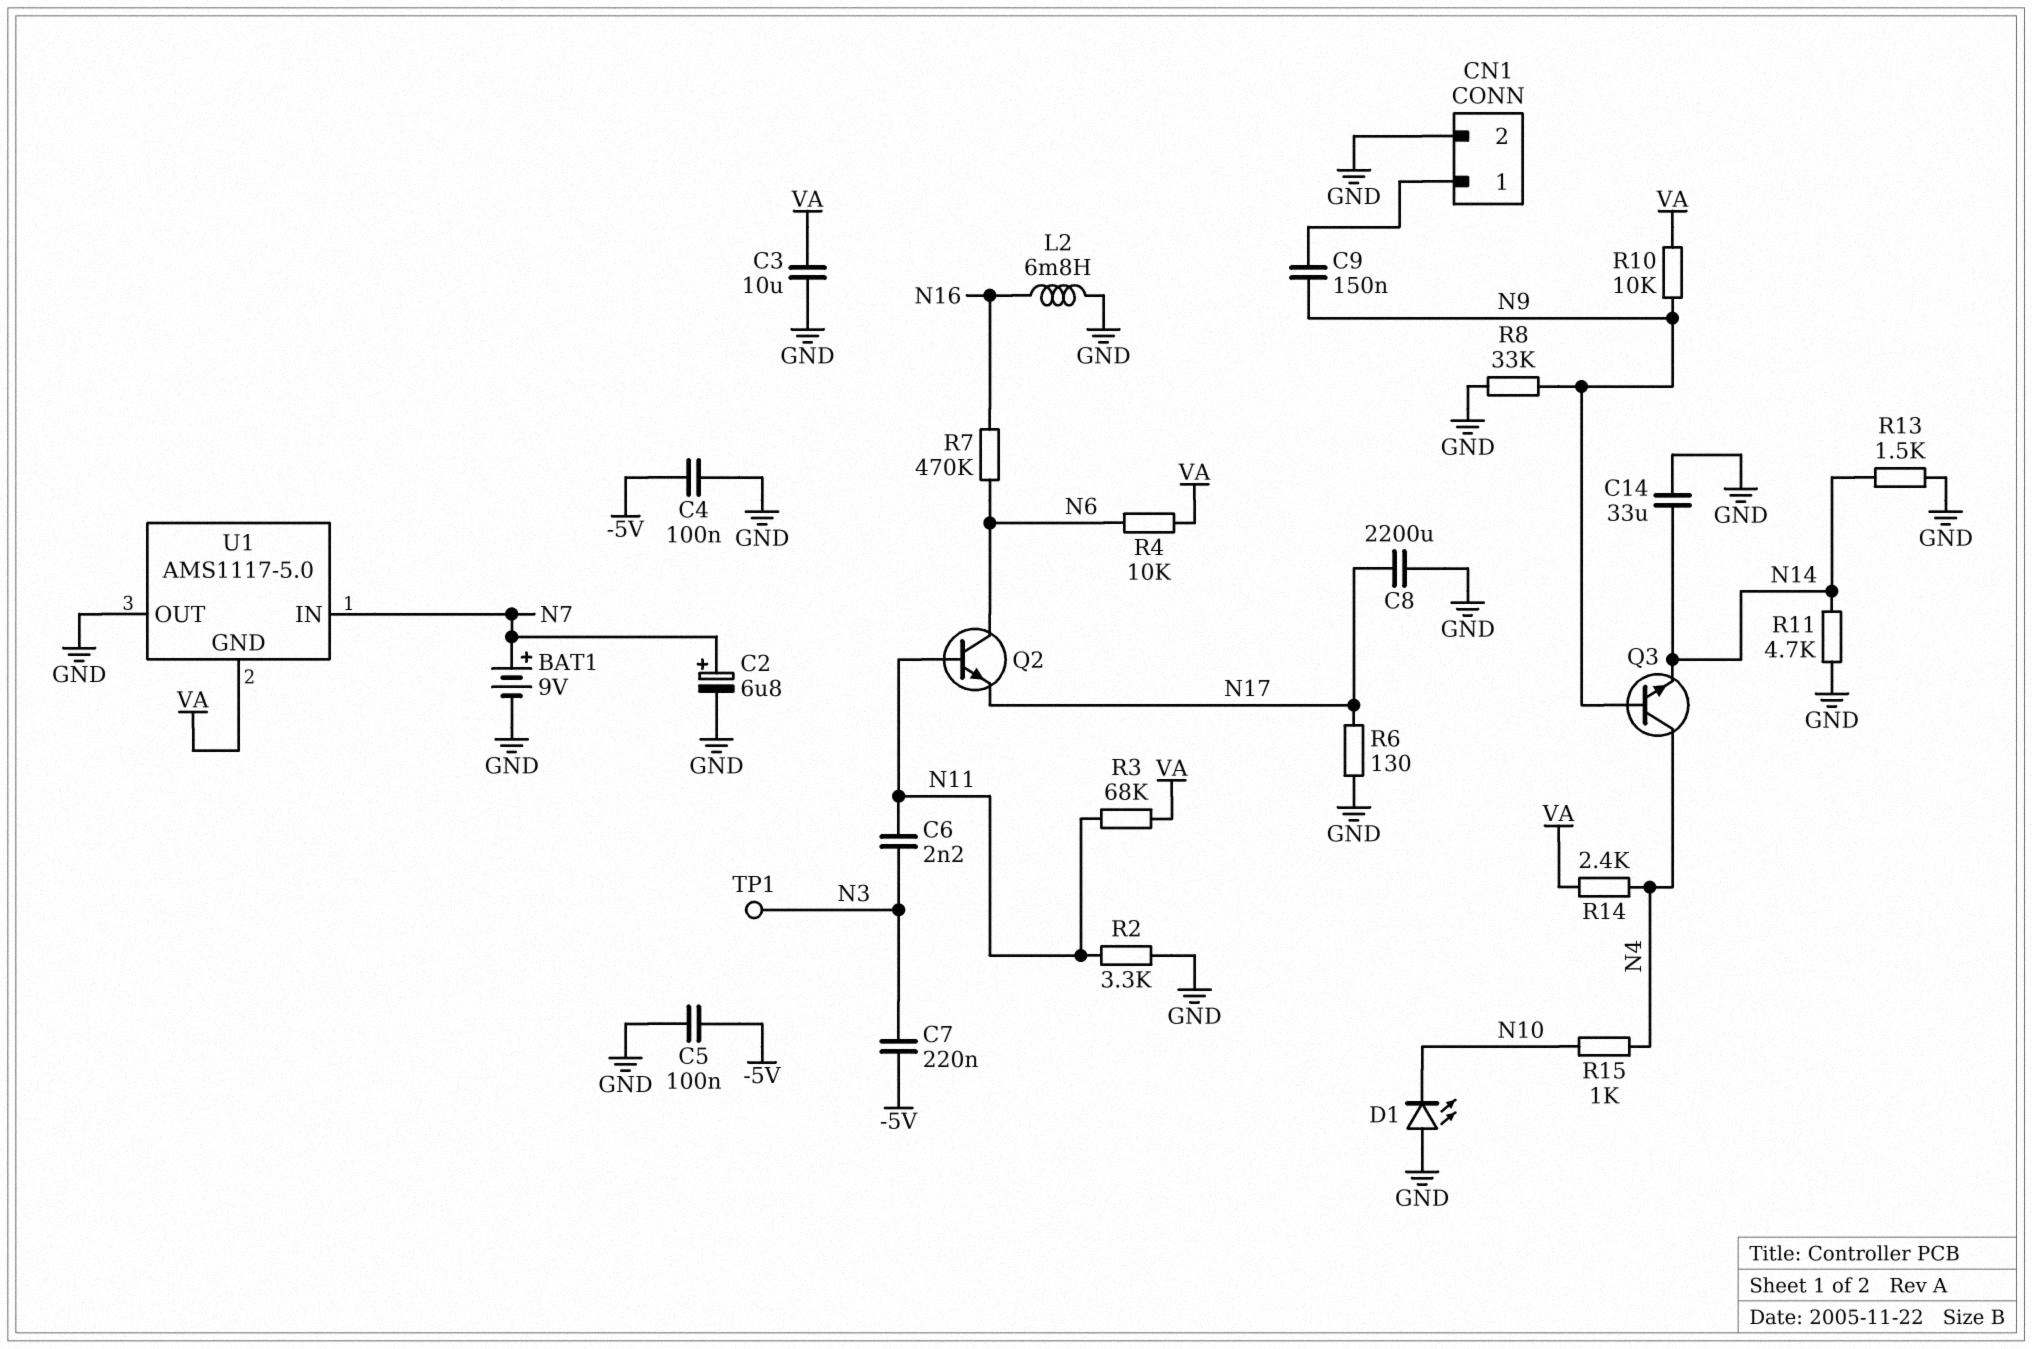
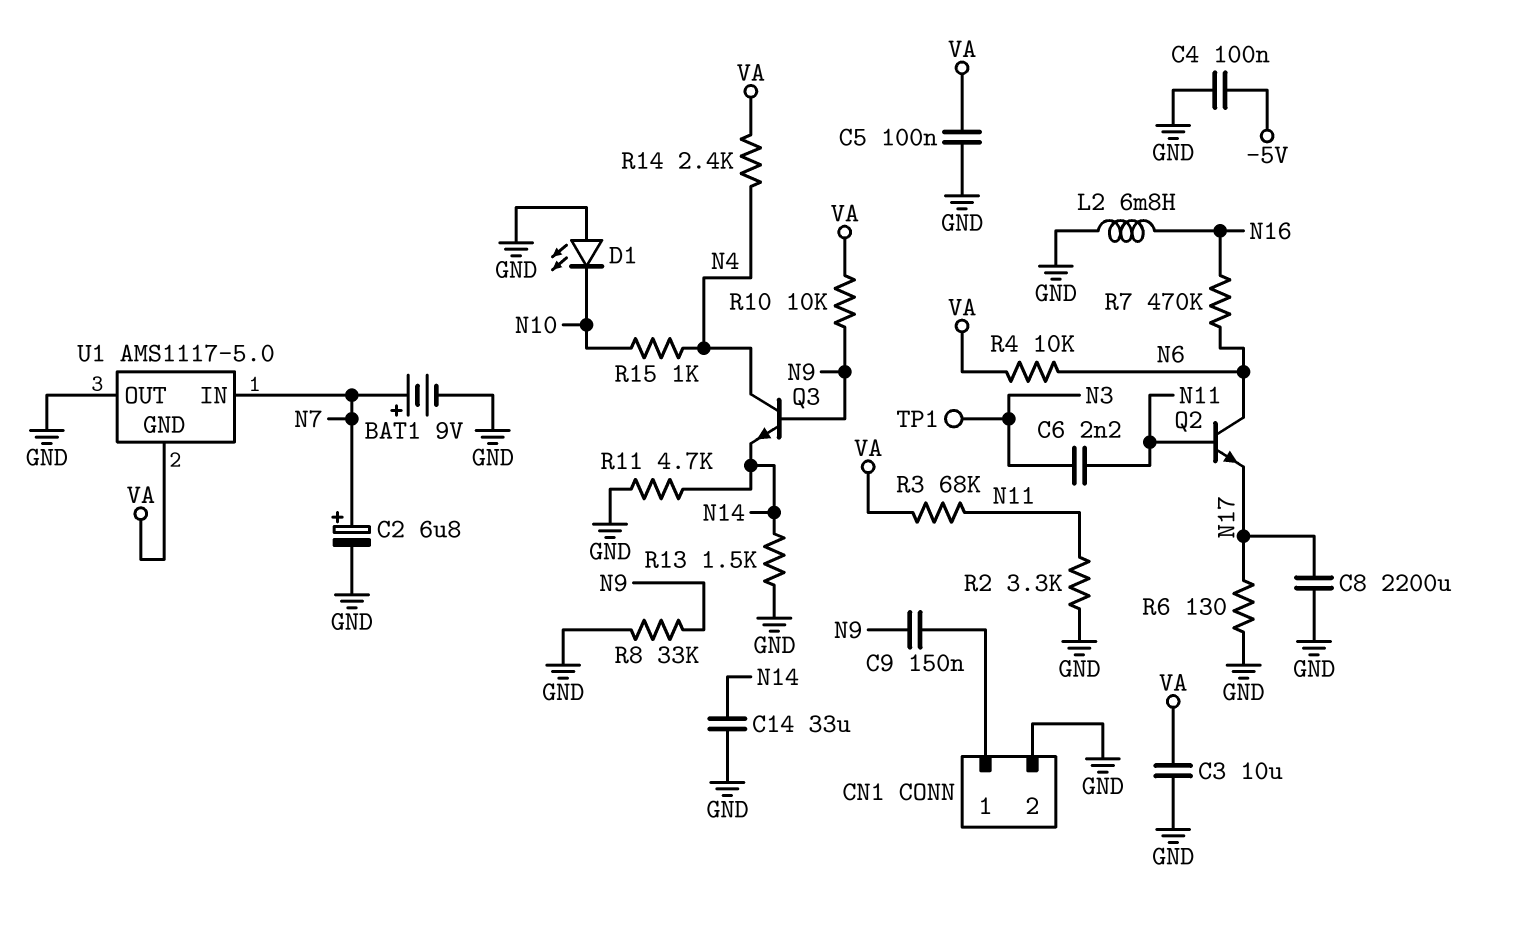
C5: 100nF (-5V, GND) -> 100nF (GND, VA)
C7: 220nF (-5V, N3) -> none

